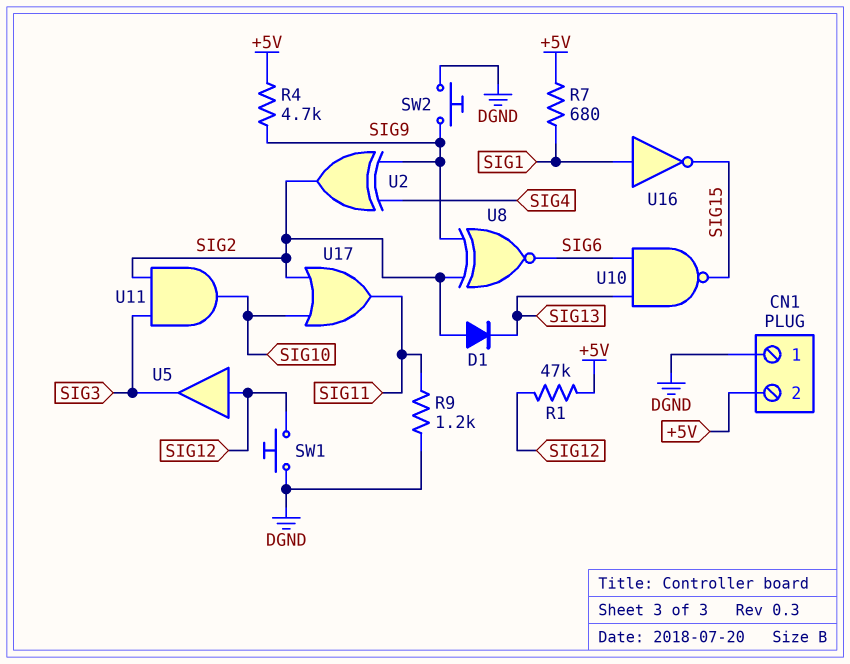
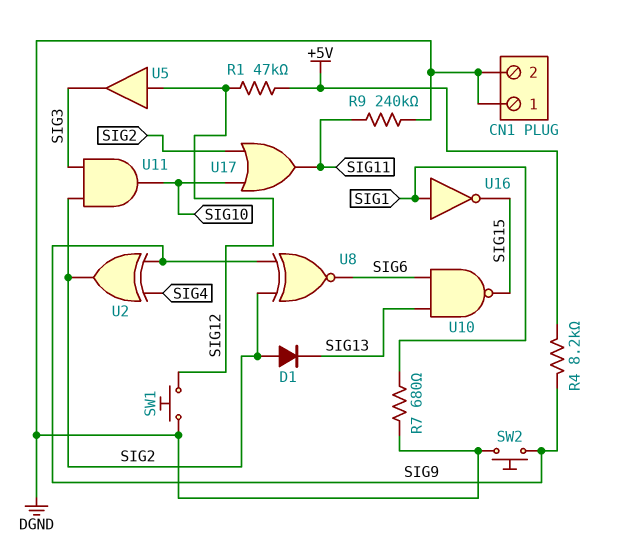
CN1 pin 2: +5V -> DGND
R4: 4.7k (+5V, SIG9) -> 8.2k (+5V, SIG9)
R7: 680 (+5V, SIG1) -> 680 (DGND, SIG1)
R9: 1.2k (DGND, SIG11) -> 240k (DGND, SIG11)

